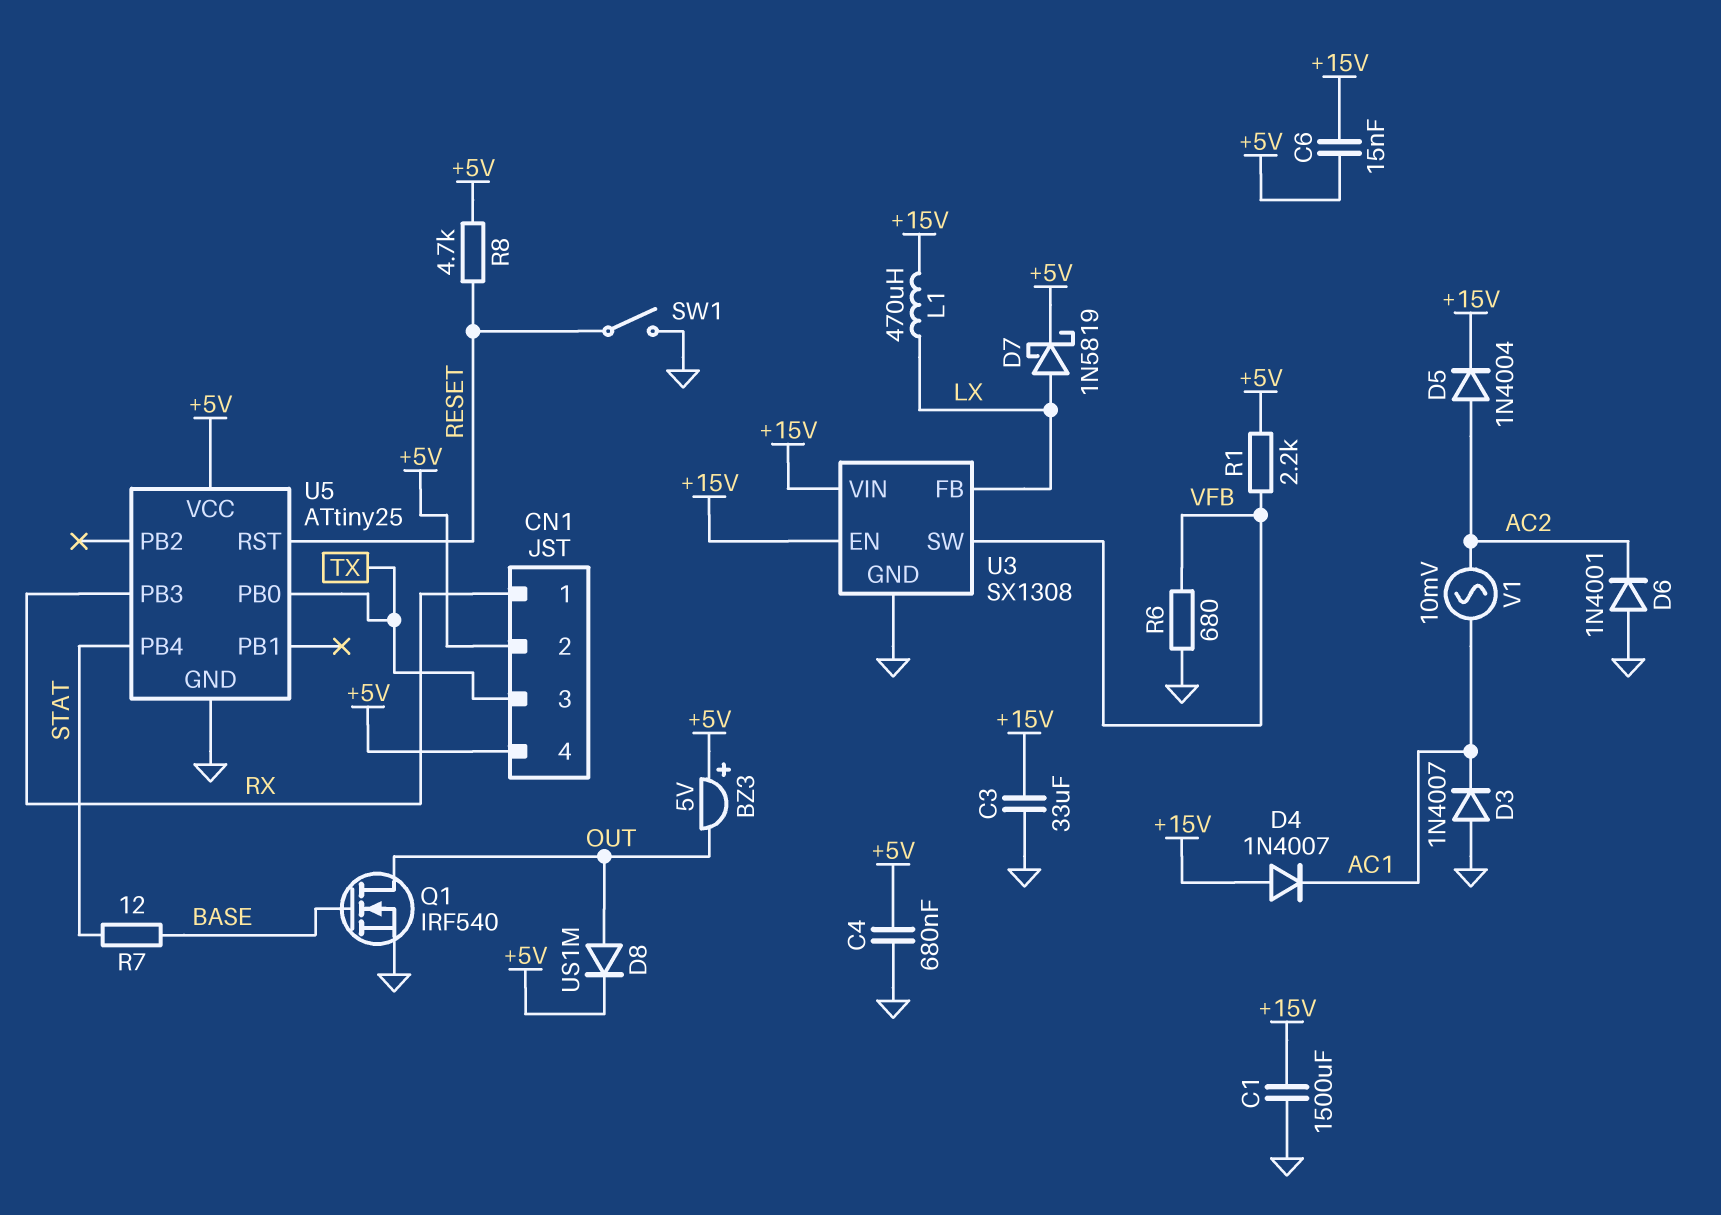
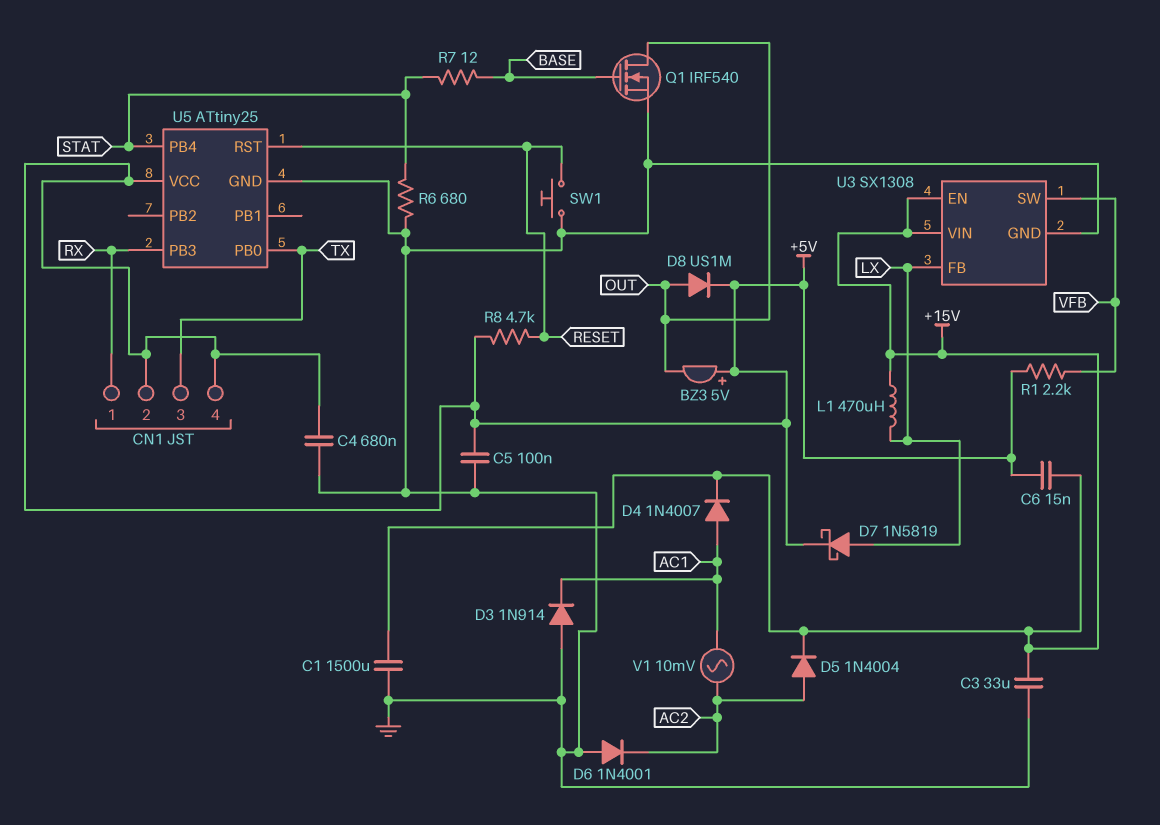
C5: none -> 100nF (+5V, GND)
D3: diode 1N4007 (A GND, K AC1) -> diode 1N914 (A GND, K AC1)
D4: diode 1N4007 (A +15V, K AC1) -> diode 1N4007 (A AC1, K +15V)
R6: 680 (GND, VFB) -> 680 (GND, STAT)
SW1: switch (GND, RESET) -> button (GND, RESET)

